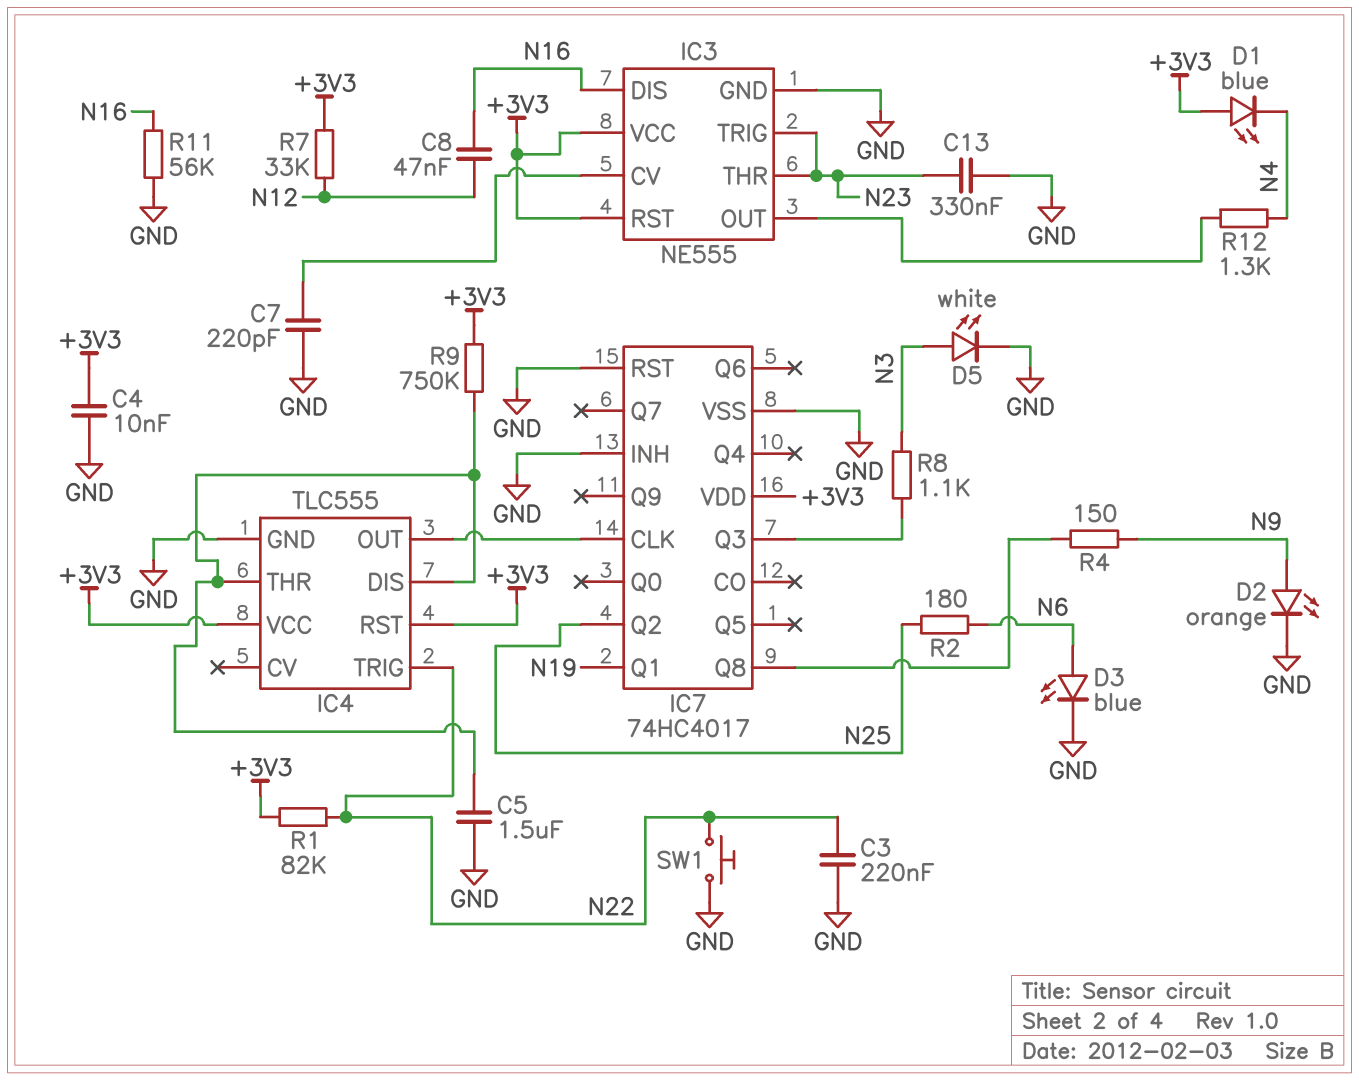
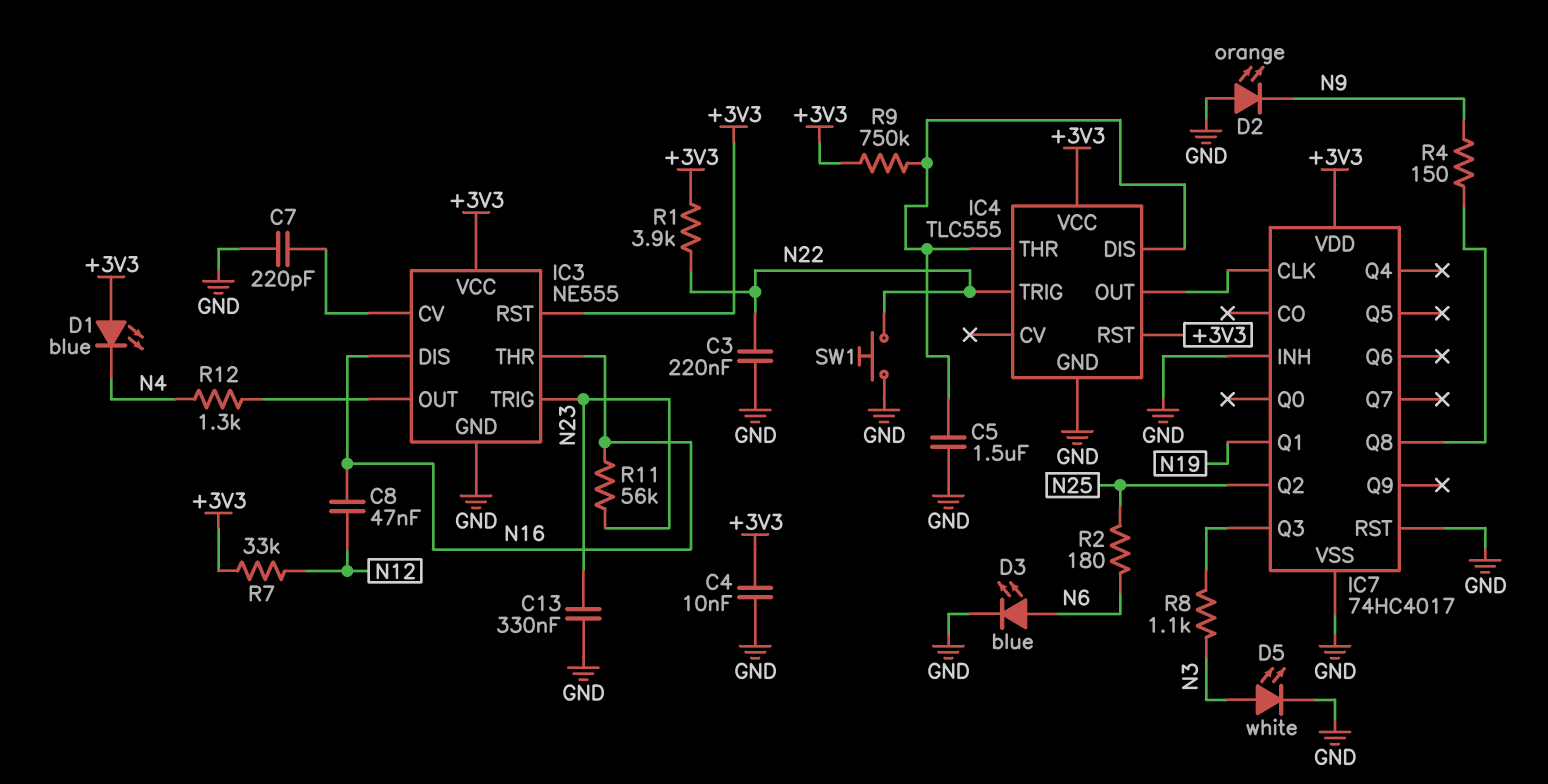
D2: LED orange (A N9, K GND) -> LED orange (A GND, K N9)
IC3 pin THR: N23 -> N16
R1: 82k (+3V3, N22) -> 3.9k (+3V3, N22)
R11: 56k (GND, N16) -> 56k (N16, N23)

